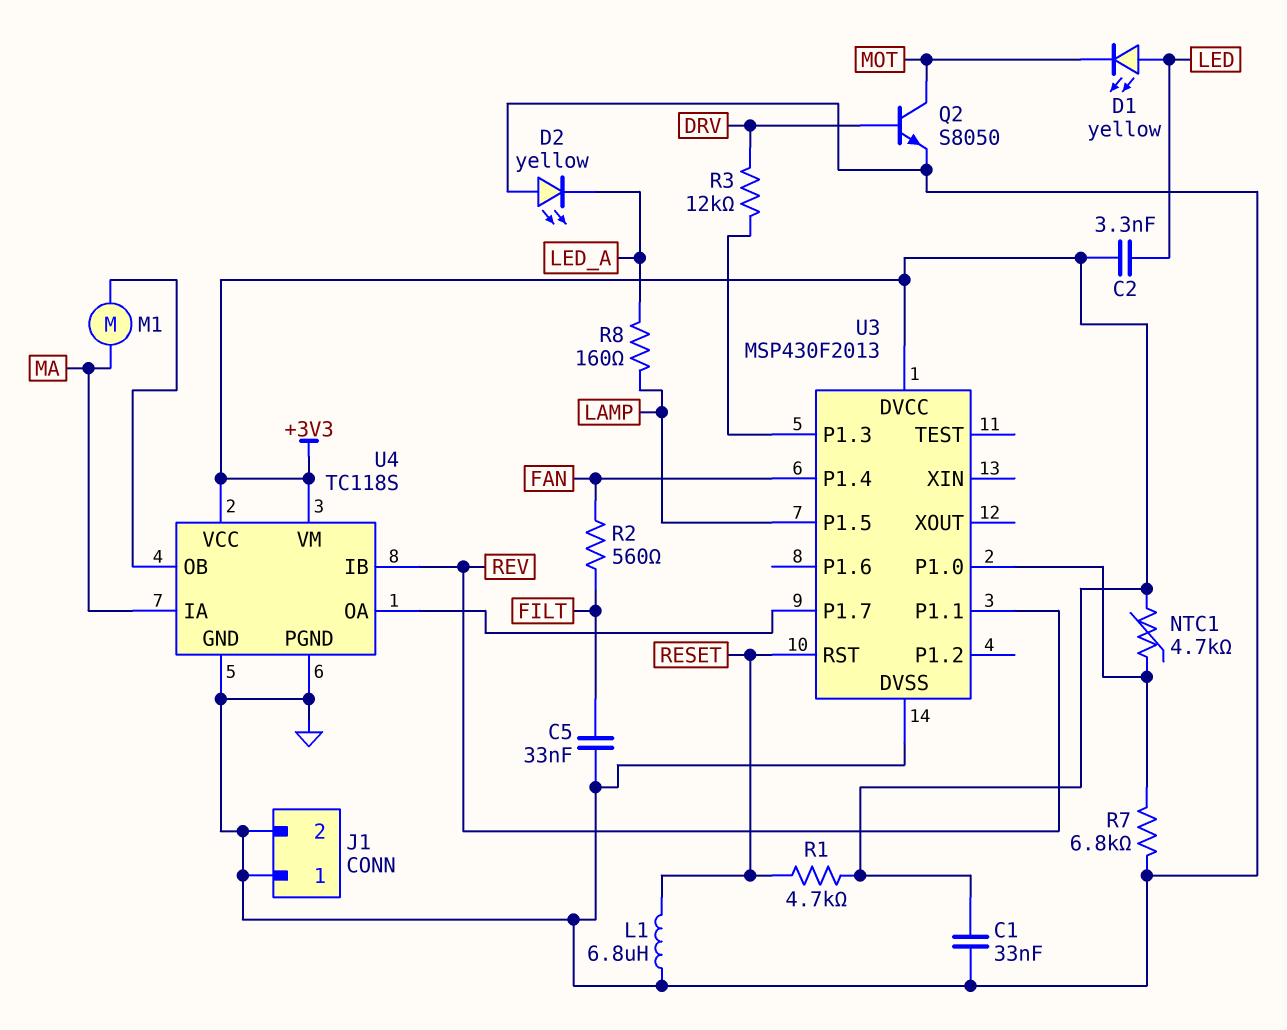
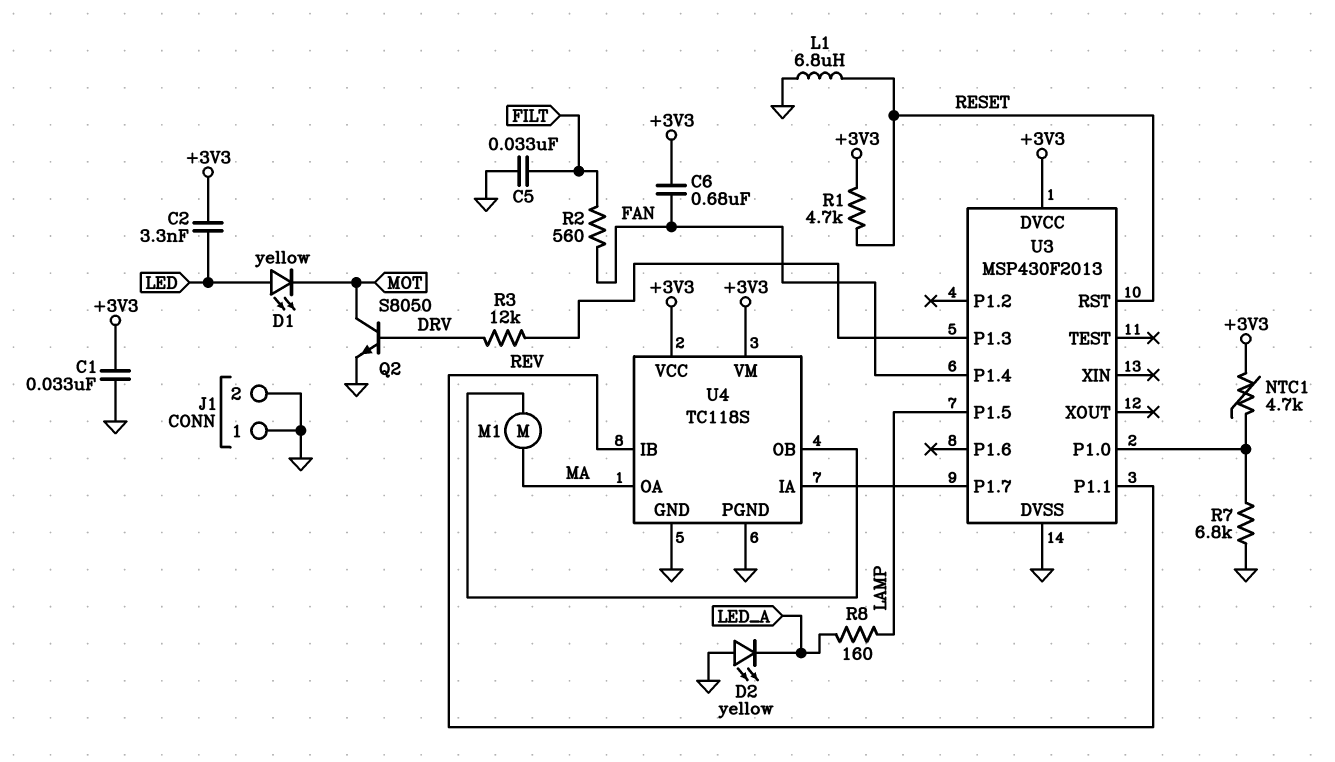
C6: none -> 680nF (+3V3, FAN)
U4 pin IA: MA -> U3/P1.7
U4 pin OA: U3/P1.7 -> MA

